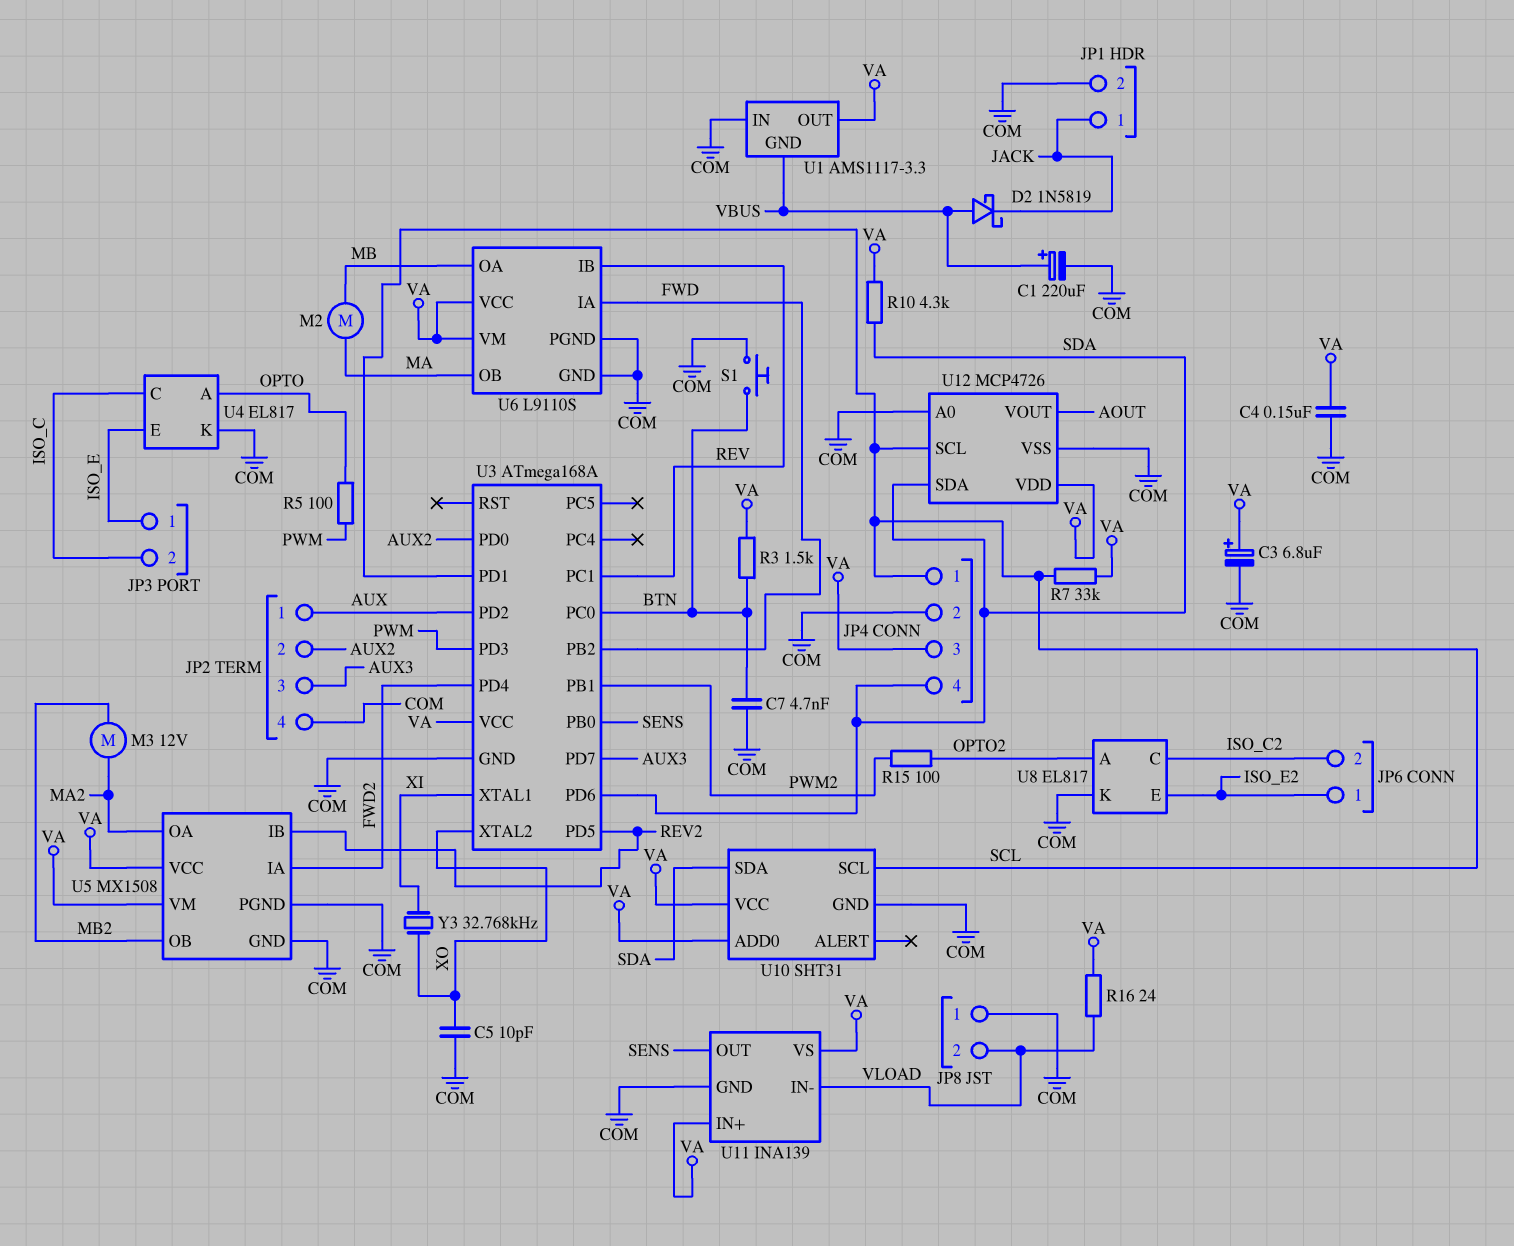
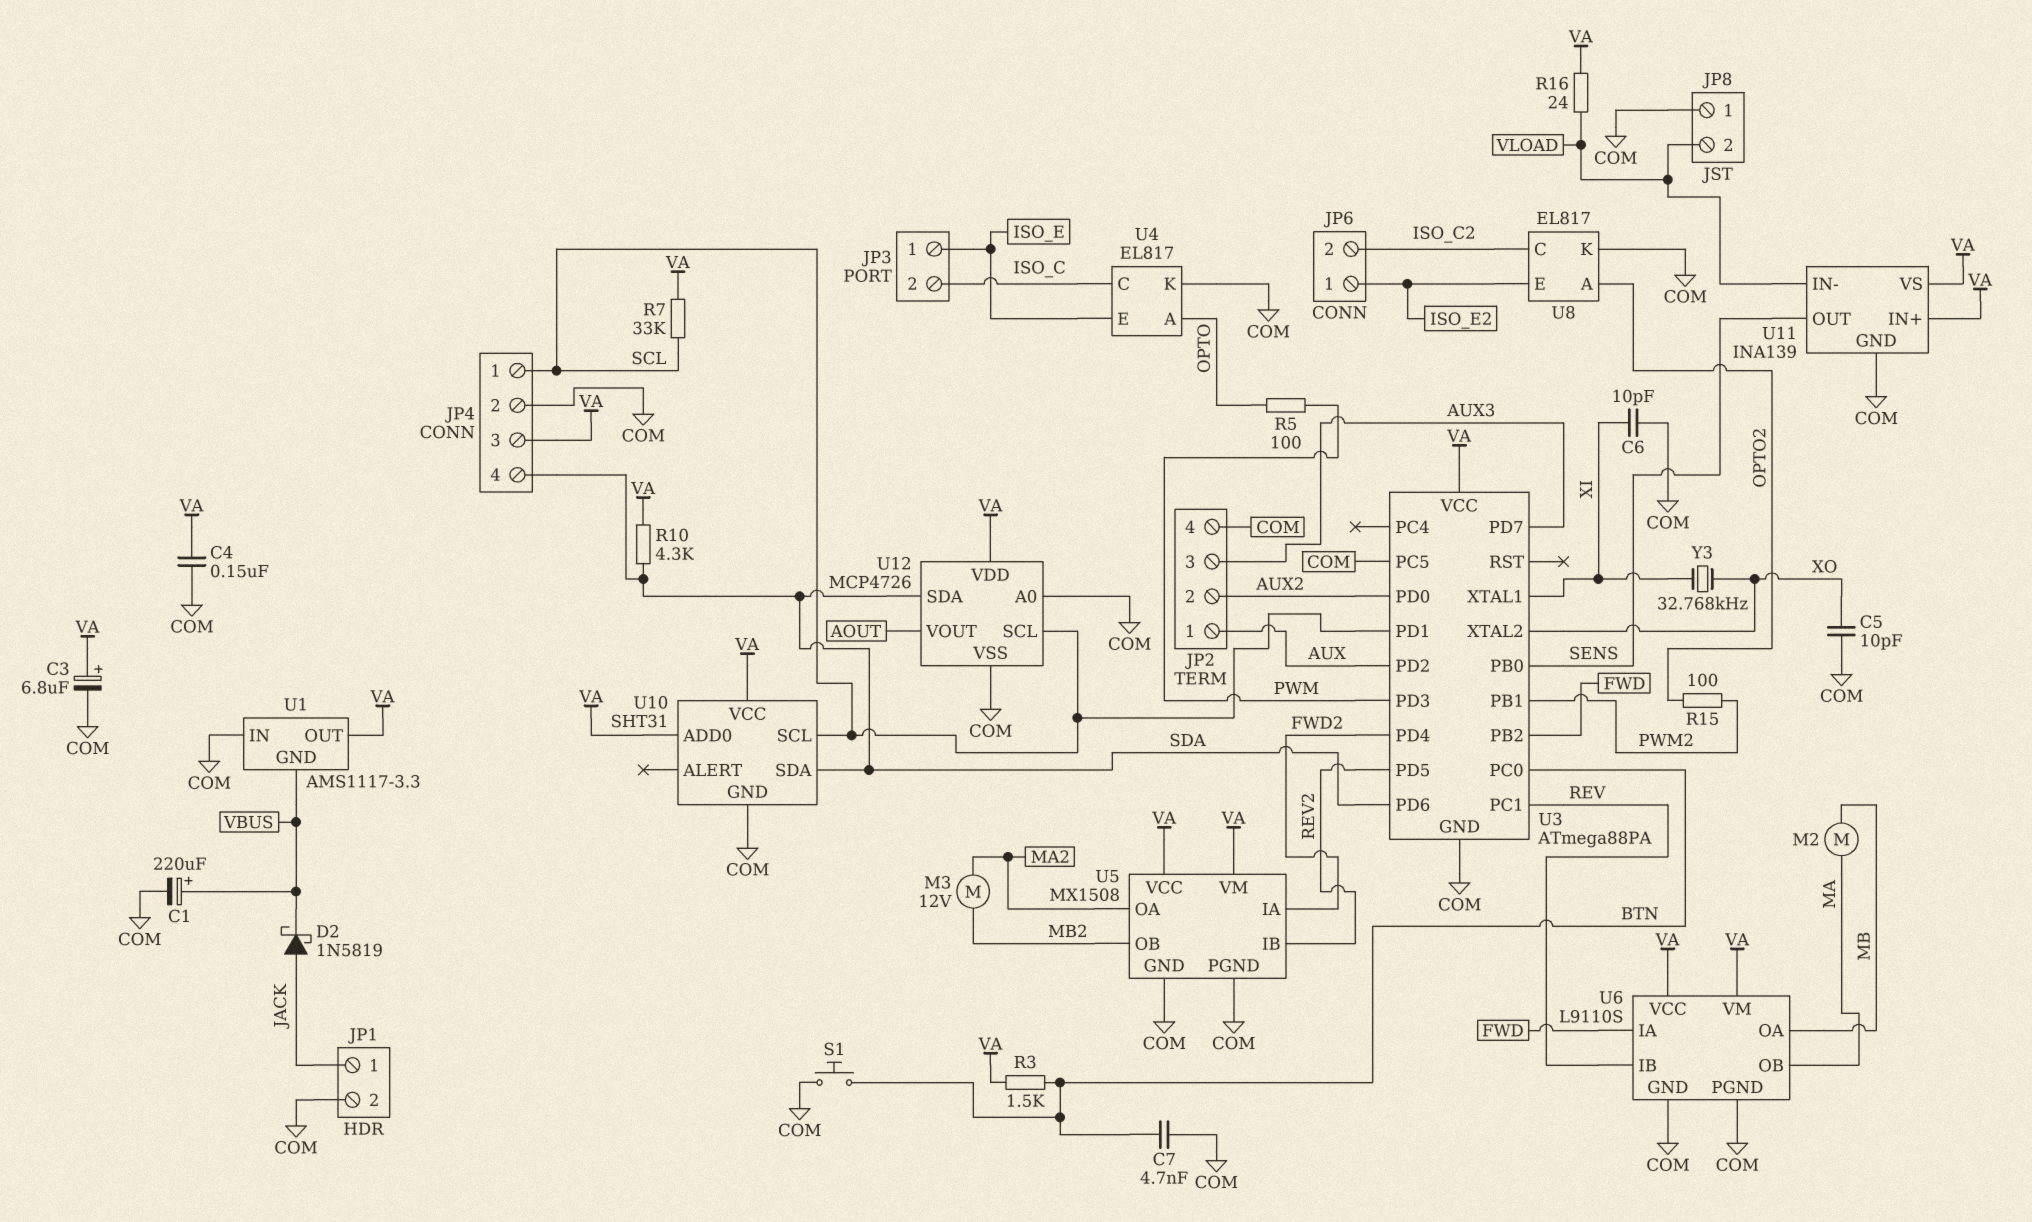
C6: none -> 10pF (COM, XI)
D2: schottky 1N5819 (A VBUS, K JACK) -> schottky 1N5819 (A JACK, K VBUS)
U3: ATmega168A -> ATmega88PA
U3 pin PC5: none -> COM

